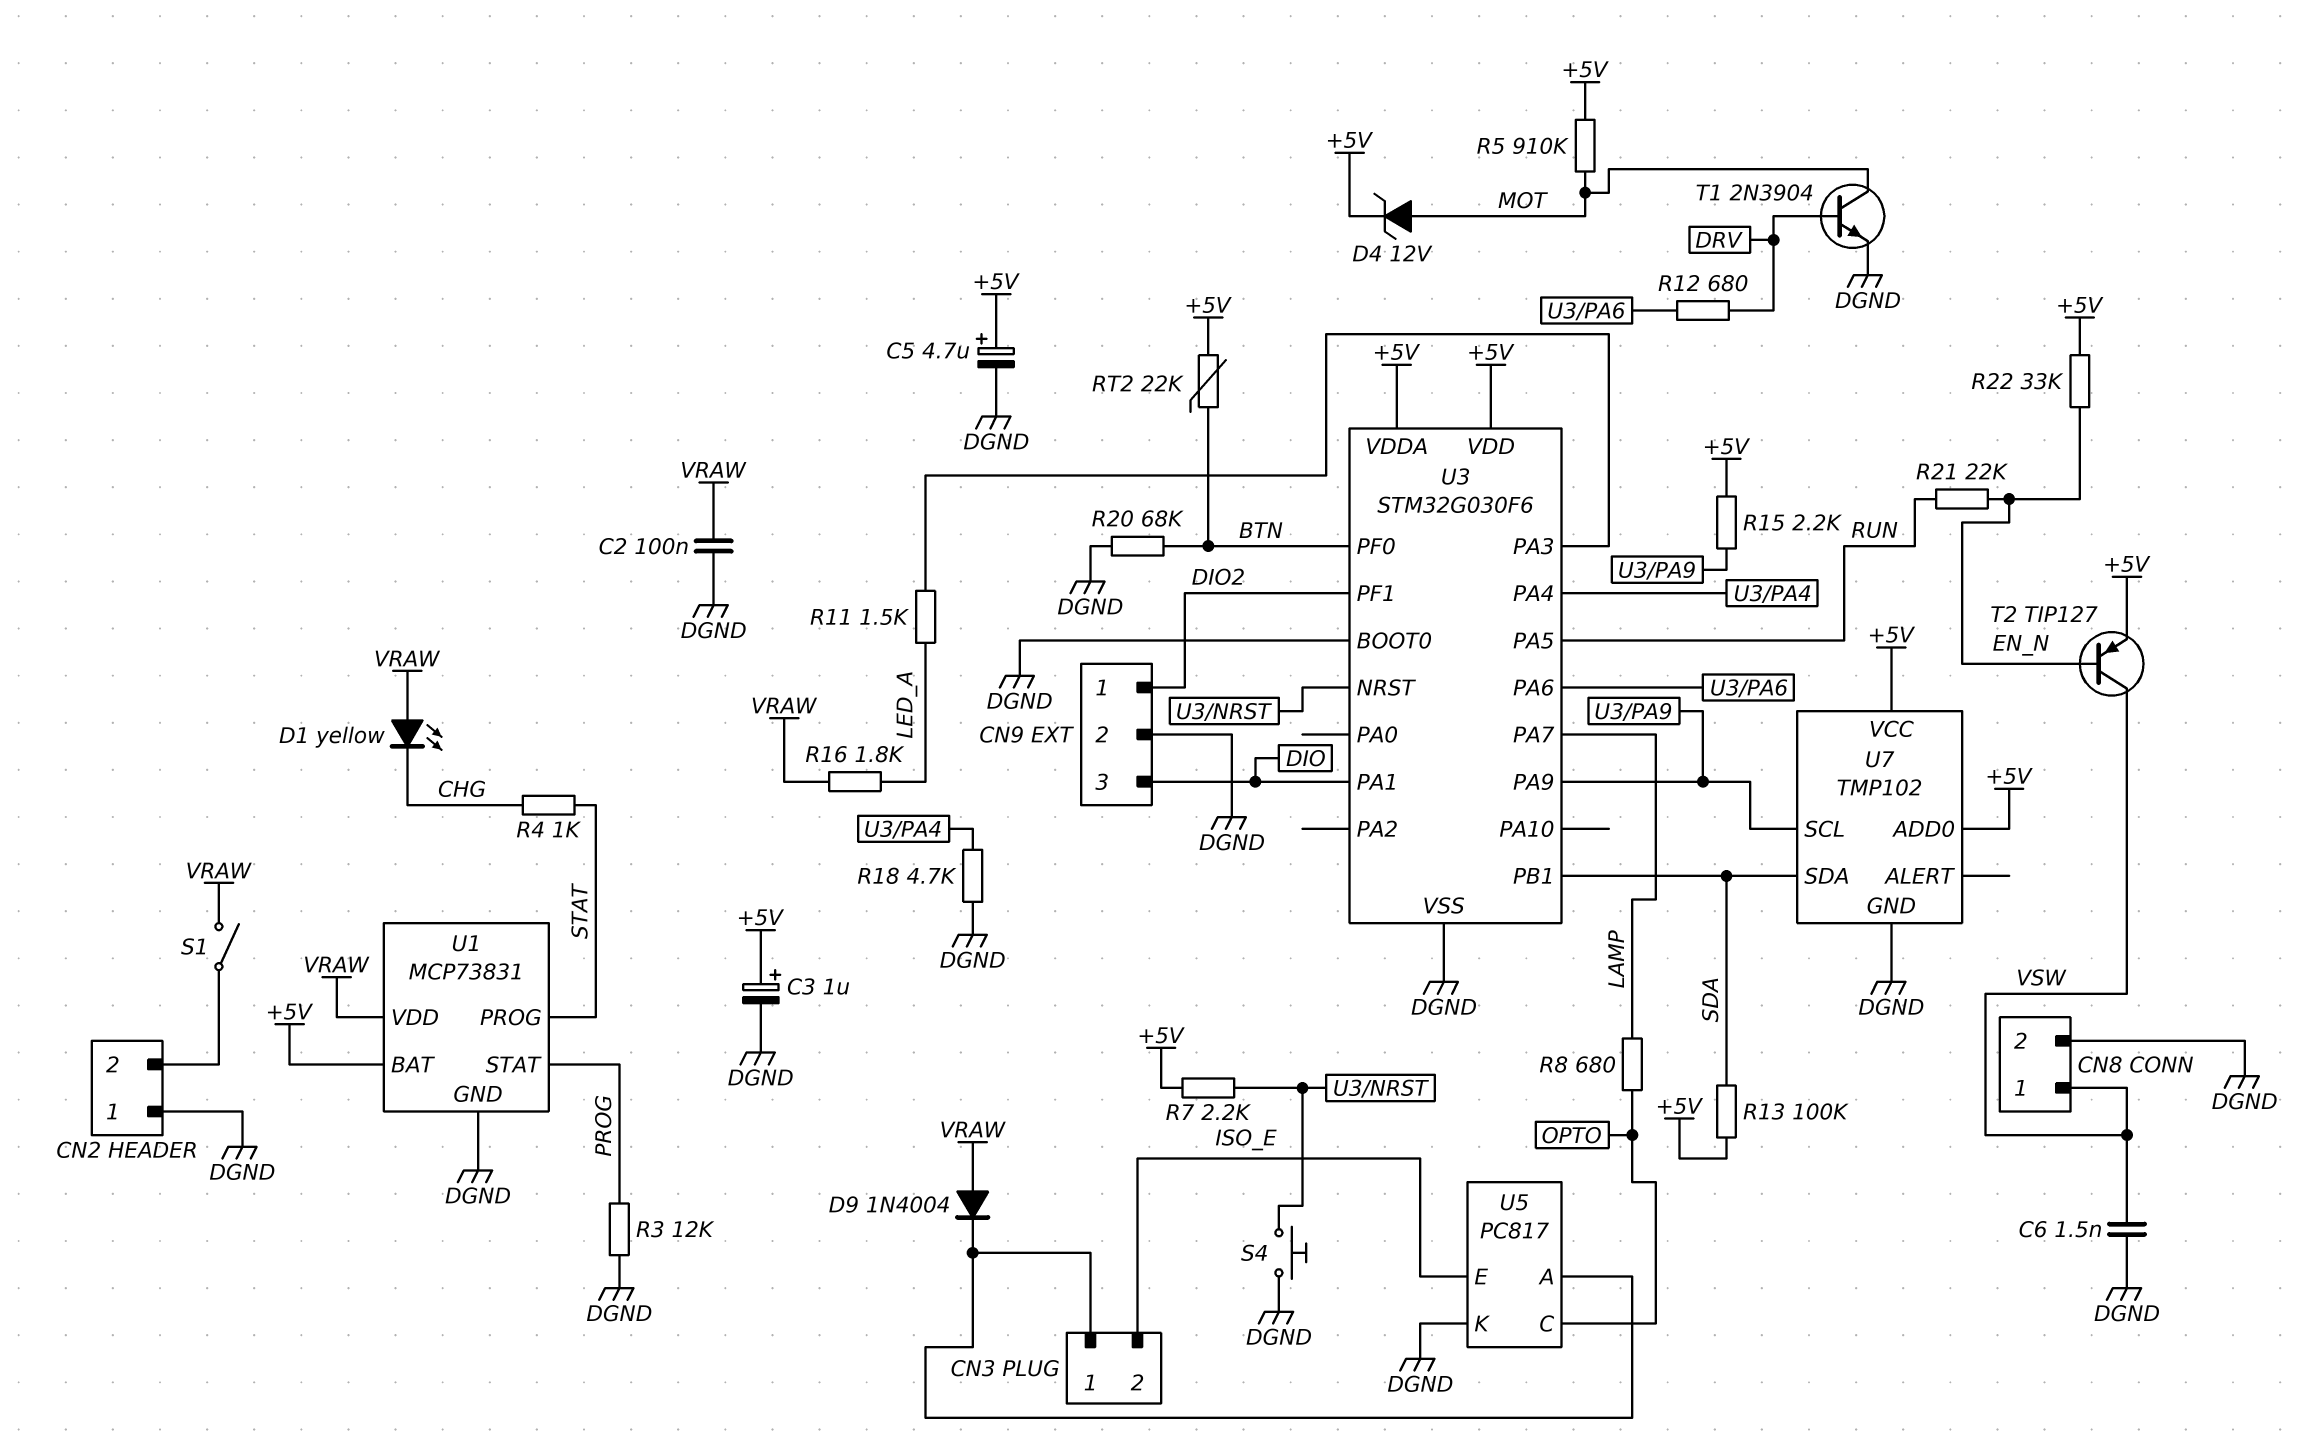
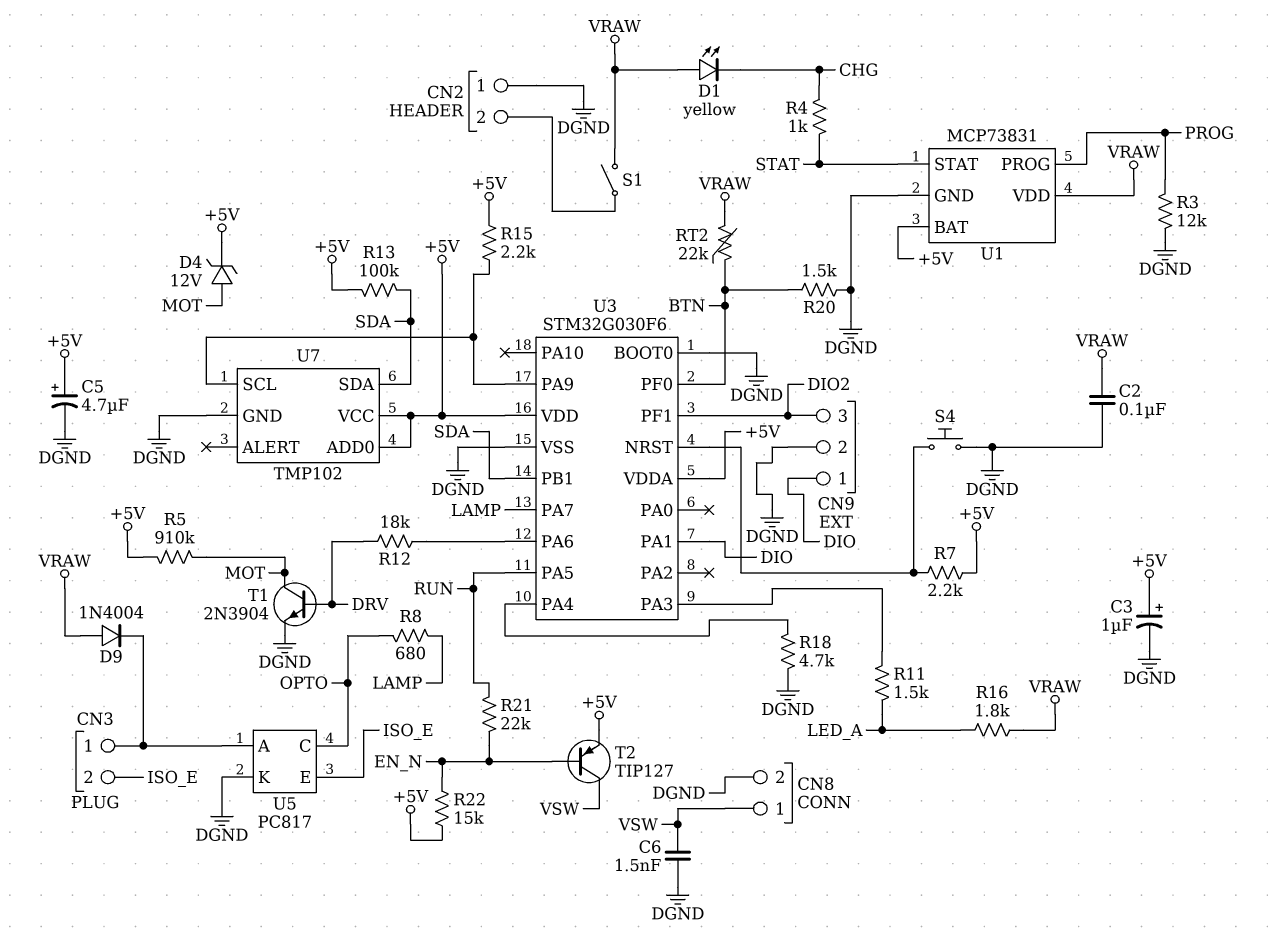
CN9 pin 1: DIO2 -> DIO
CN9 pin 3: DIO -> DIO2
R12: 680 (DRV, U3/PA6) -> 18k (DRV, U3/PA6)
R20: 68k (BTN, DGND) -> 1.5k (BTN, DGND)
R22: 33k (+5V, EN_N) -> 15k (+5V, EN_N)
RT2: 22k (+5V, BTN) -> 22k (BTN, VRAW)
U1 pin PROG: STAT -> PROG
U1 pin STAT: PROG -> STAT

